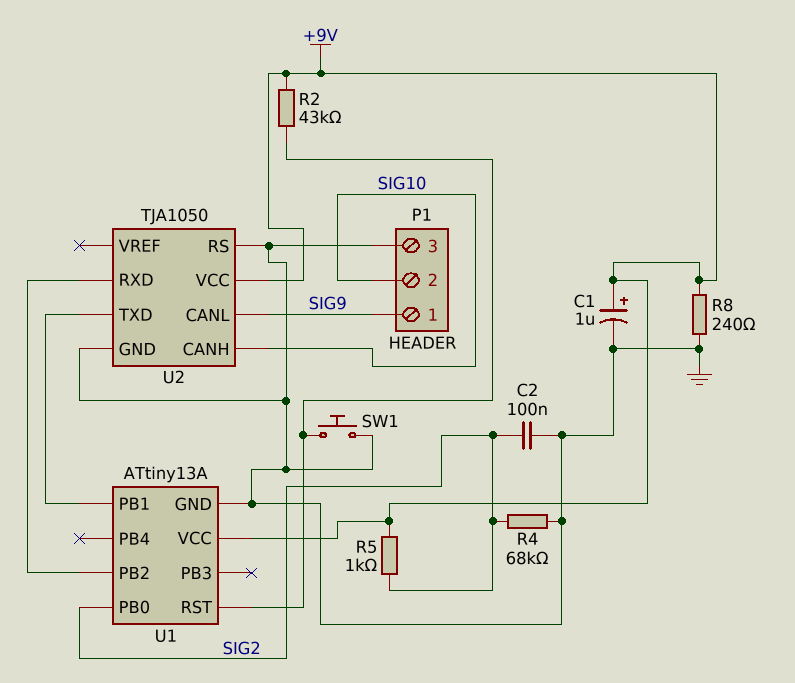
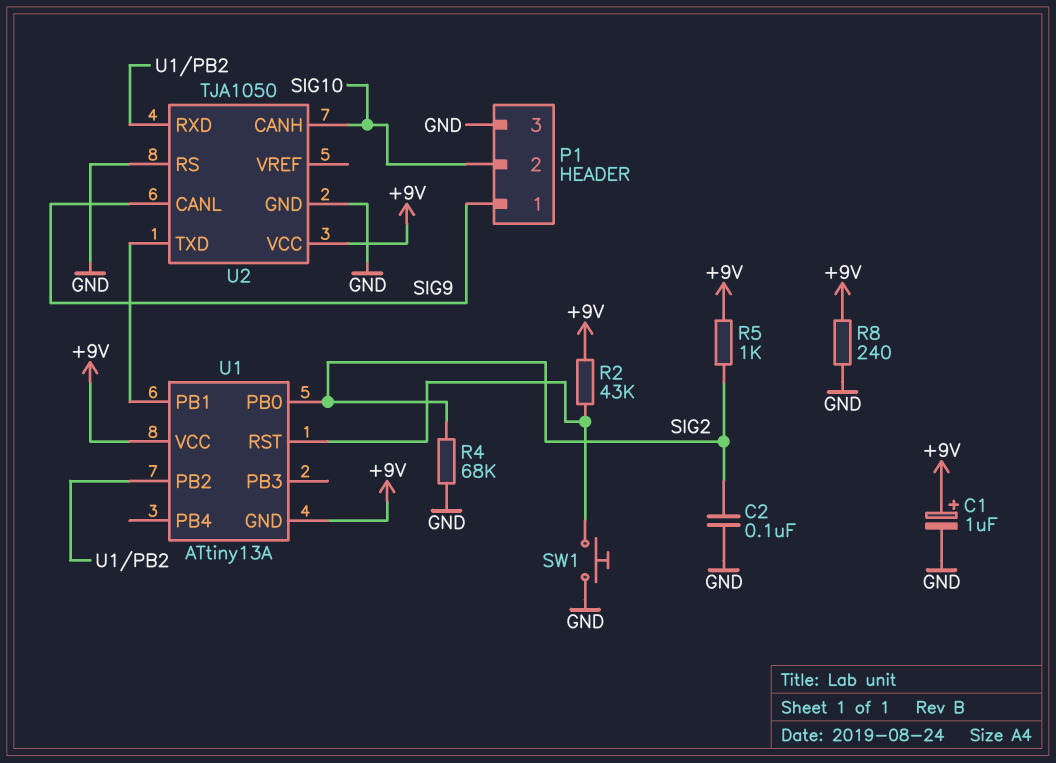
U1 pin GND: GND -> +9V

